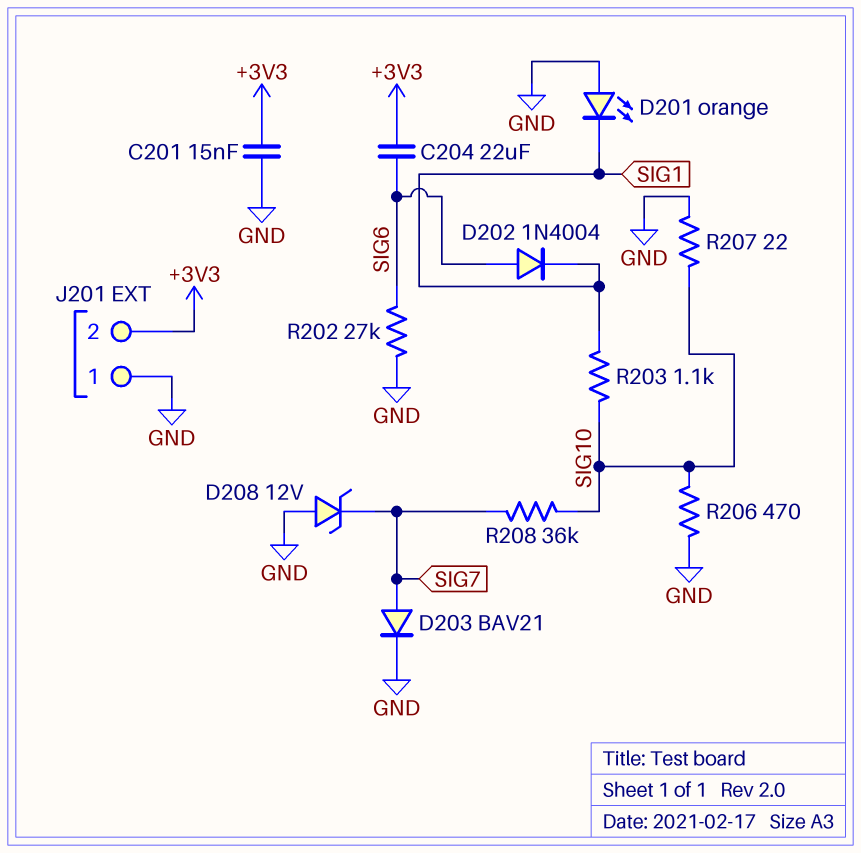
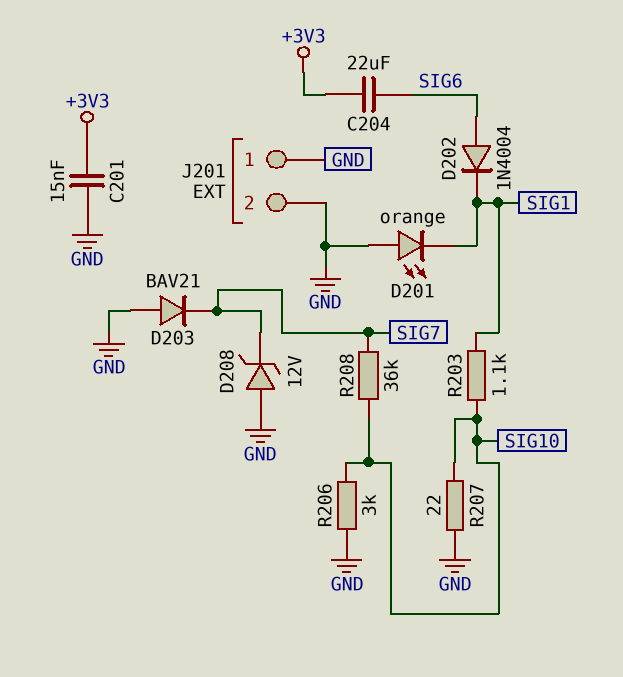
D203: diode BAV21 (A SIG7, K GND) -> diode BAV21 (A GND, K SIG7)
J201 pin 2: +3V3 -> GND
R202: 27k (GND, SIG6) -> none
R206: 470 (GND, SIG10) -> 3k (GND, SIG10)

